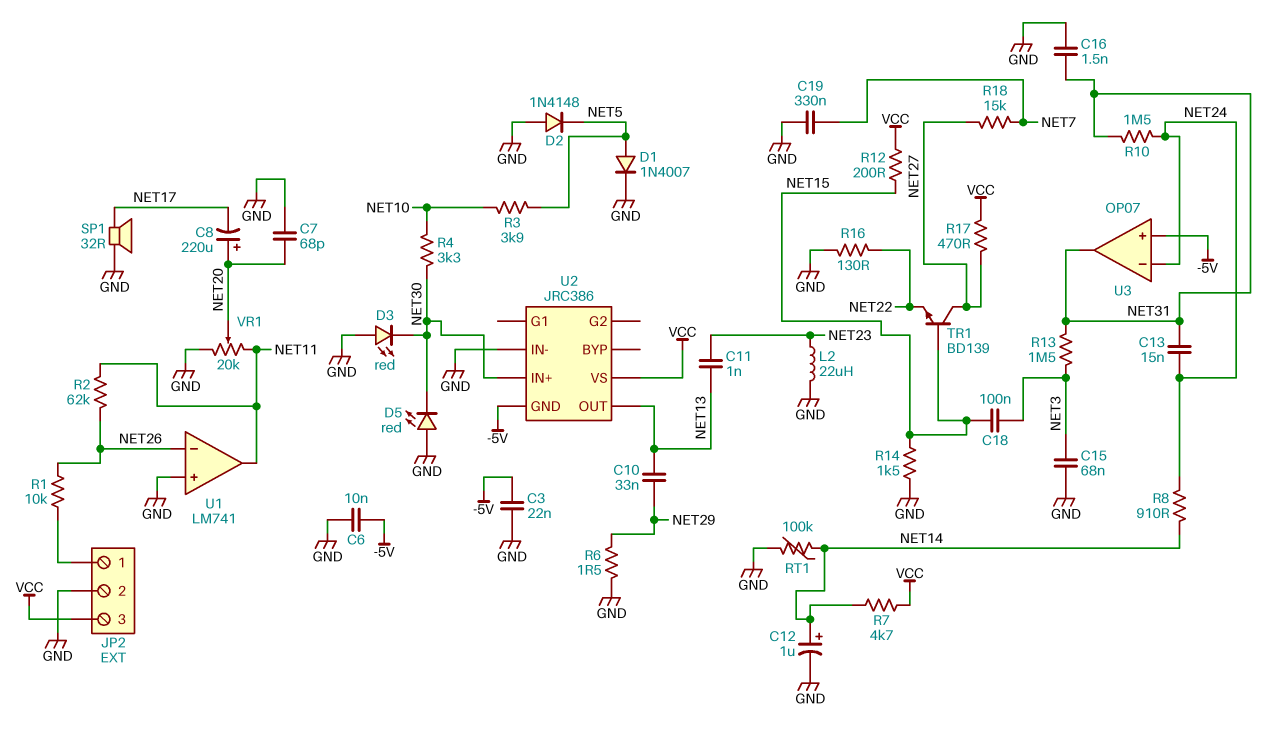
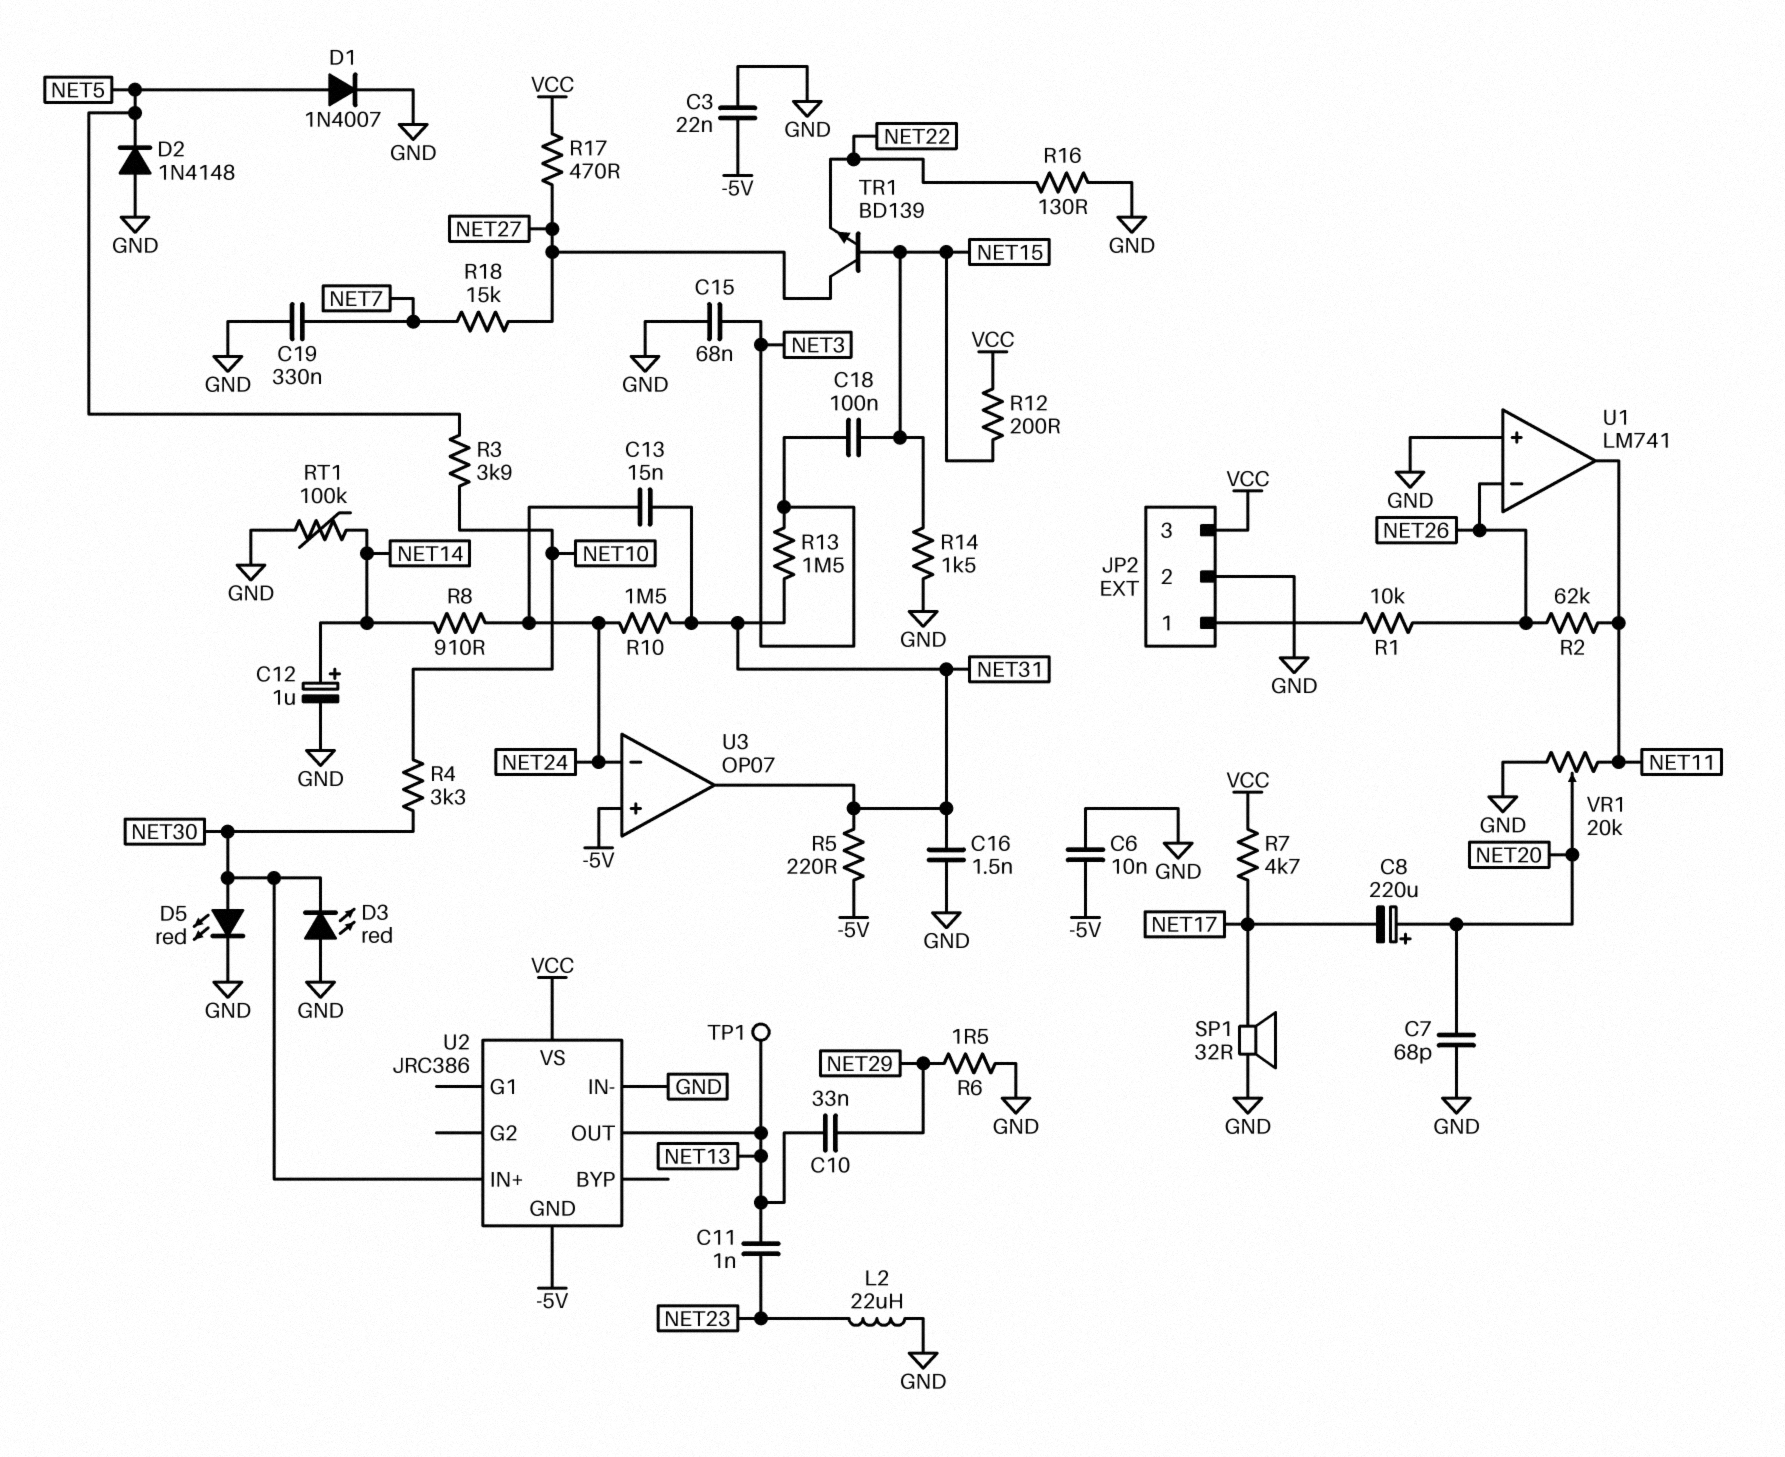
D5: LED red (A GND, K NET30) -> LED red (A NET30, K GND)
R5: none -> 220 (-5V, NET31)
R7: 4.7k (NET14, VCC) -> 4.7k (NET17, VCC)
TP1: none -> test point (NET13)

